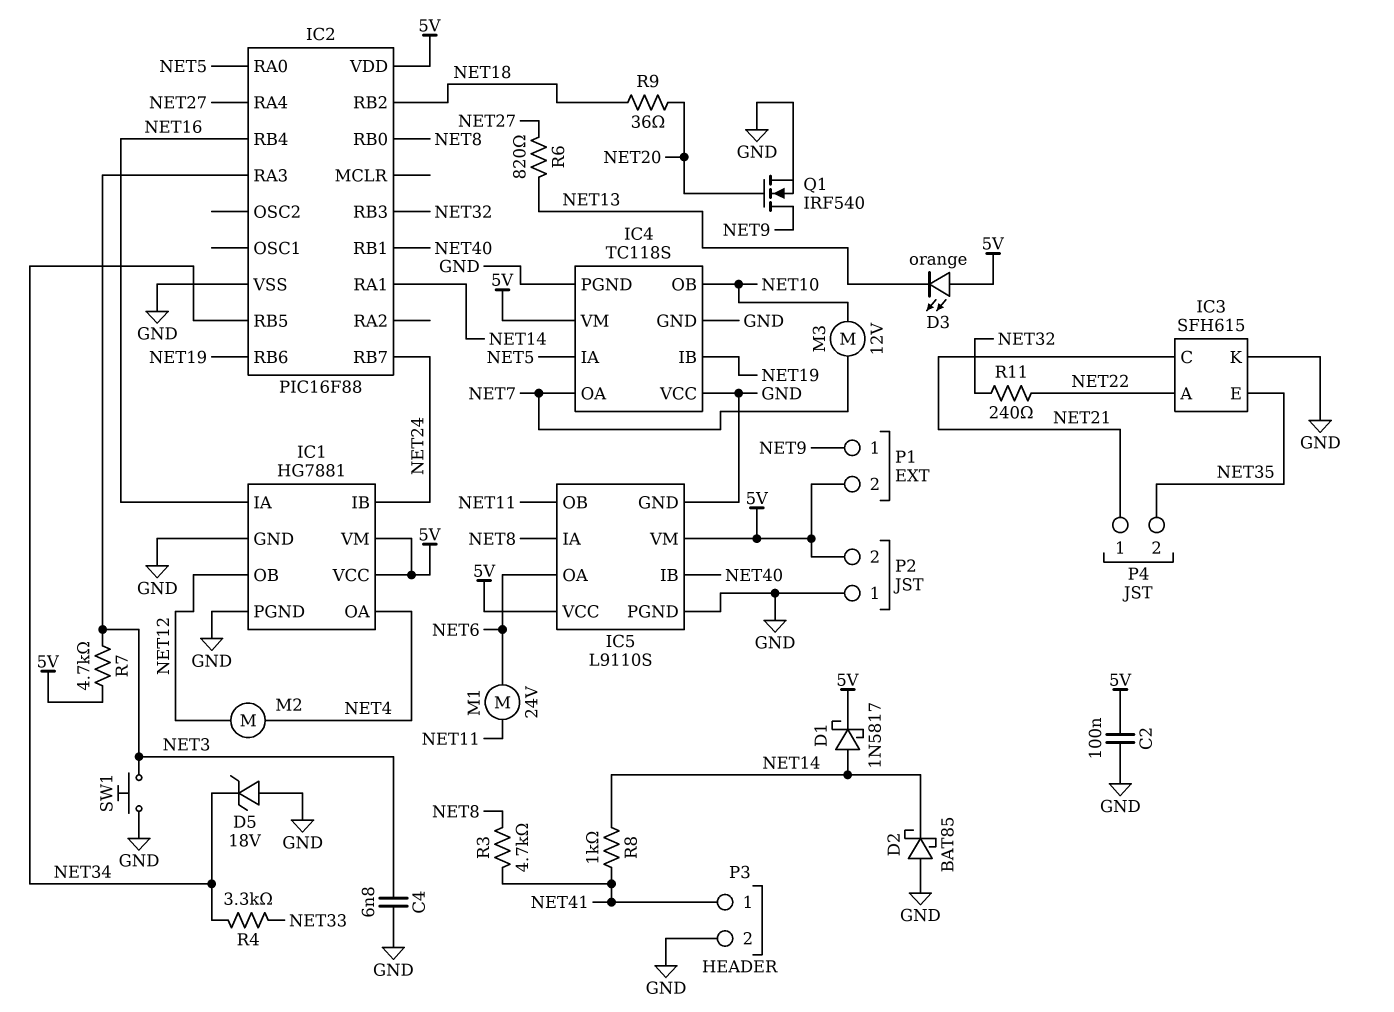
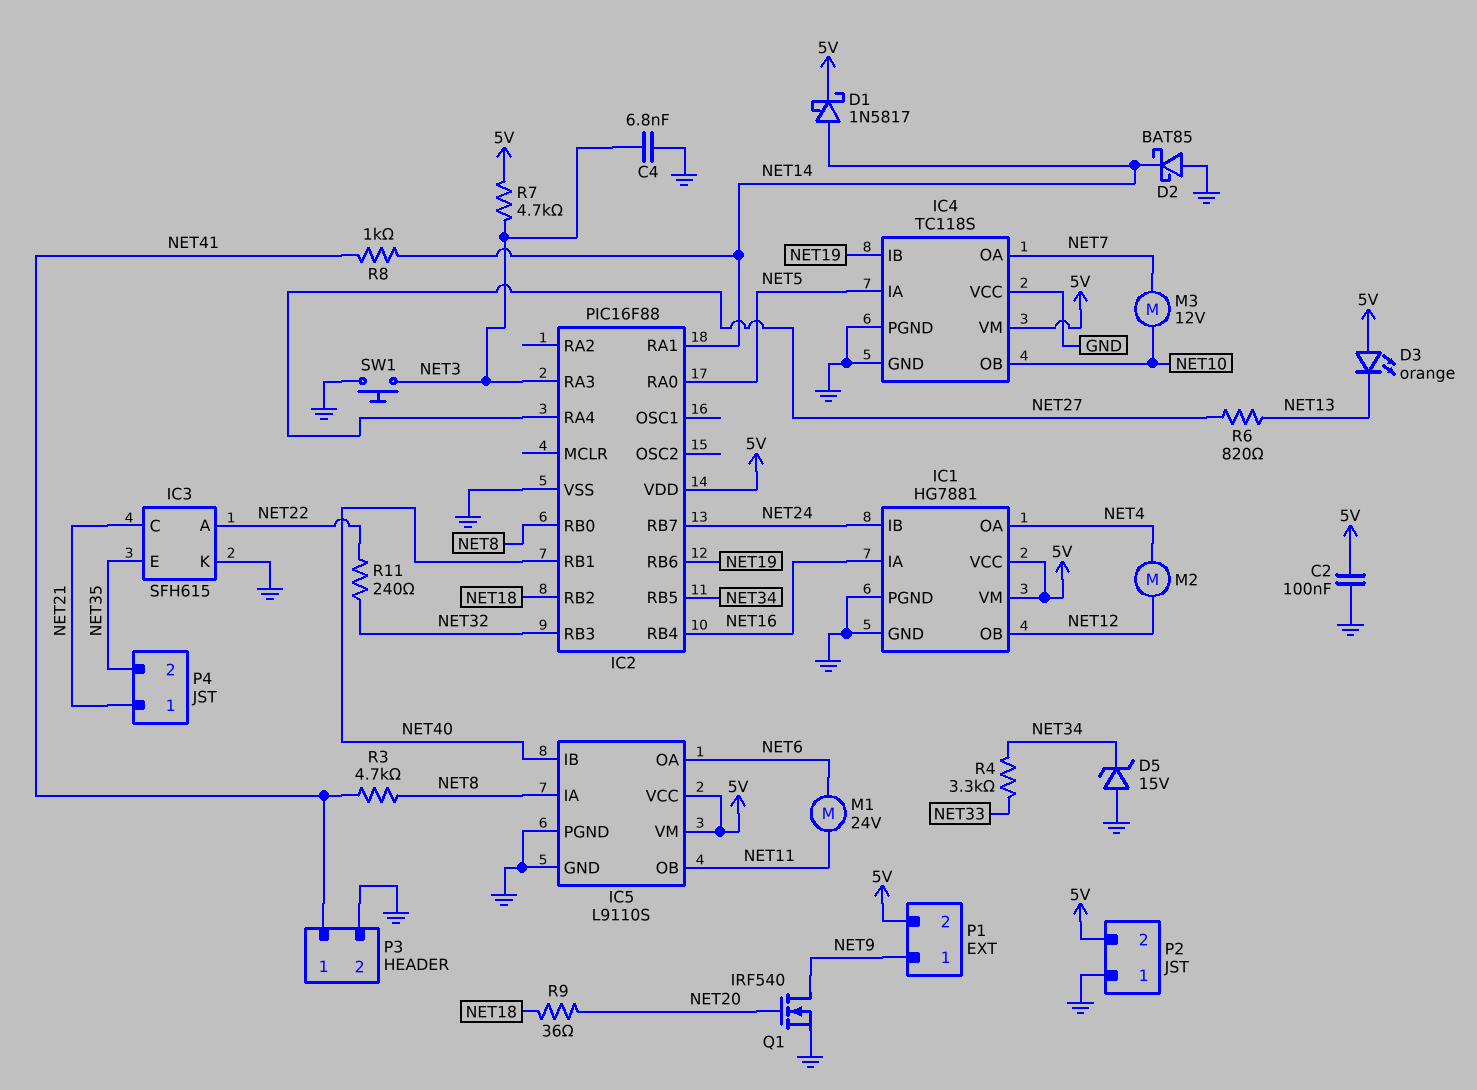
D5: zener 18V (A GND, K NET34) -> zener 15V (A GND, K NET34)

